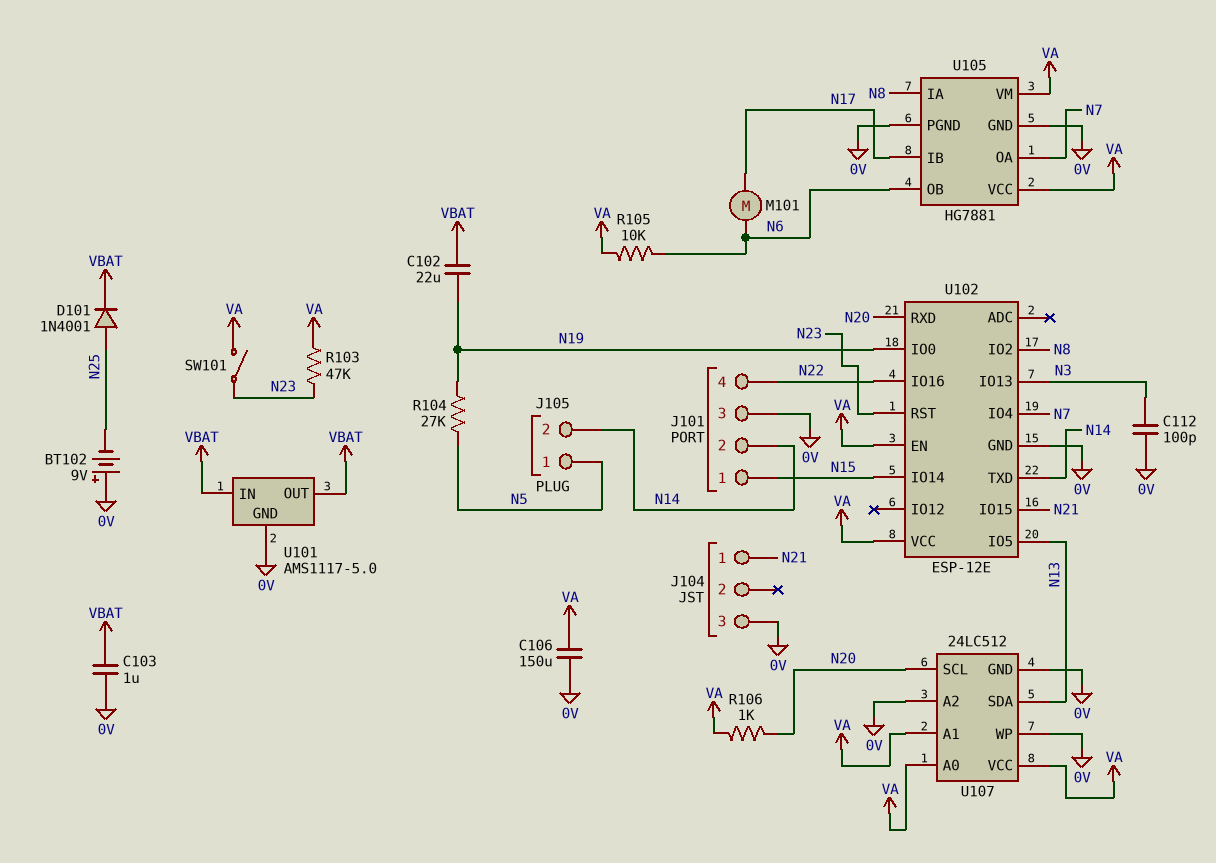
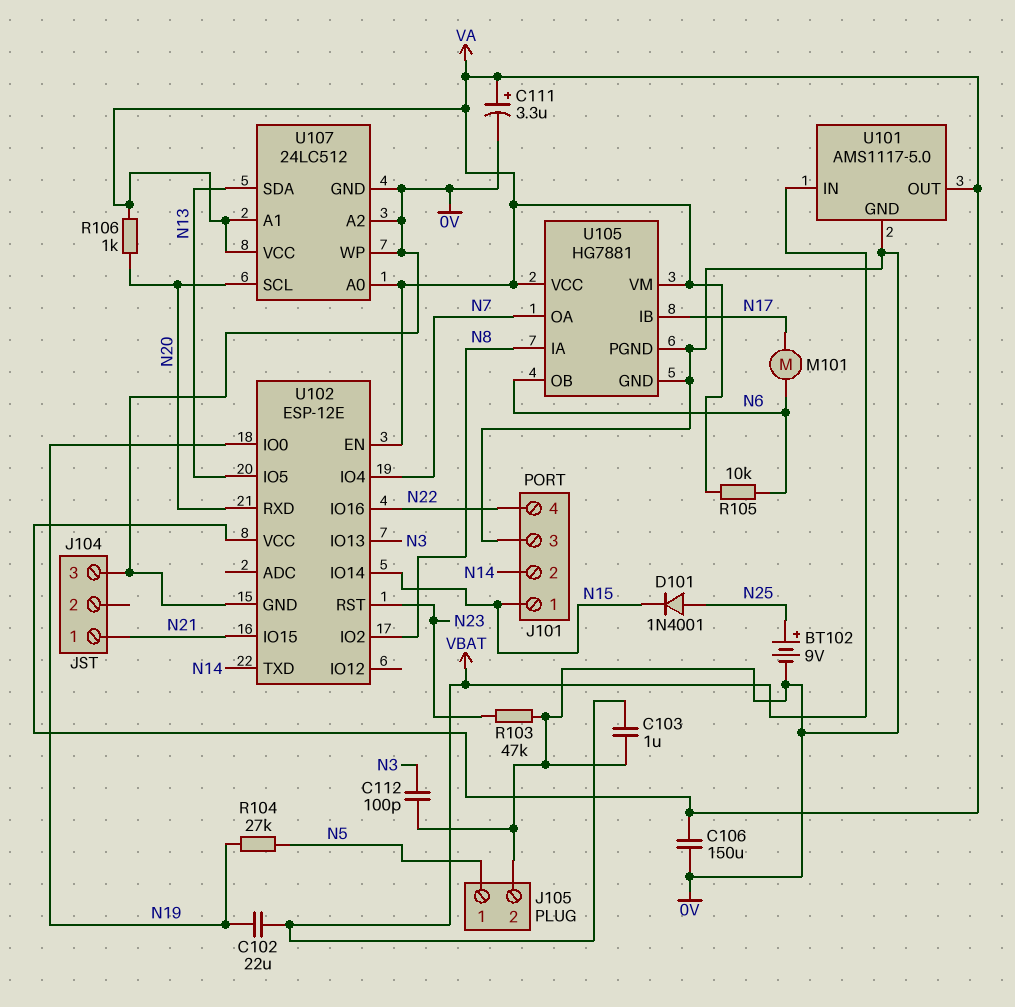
BT102: 9V (plus 0V, minus N25) -> 9V (plus N25, minus 0V)
C111: none -> 3.3uF (plus VA, minus 0V)
D101: diode 1N4001 (A N25, K VBAT) -> diode 1N4001 (A N25, K N15)
J105 pin 2: N14 -> 0V
R103: 47k (N23, VA) -> 47k (0V, N23)
SW101: switch (N23, VA) -> none
U101 pin OUT: VBAT -> VA

